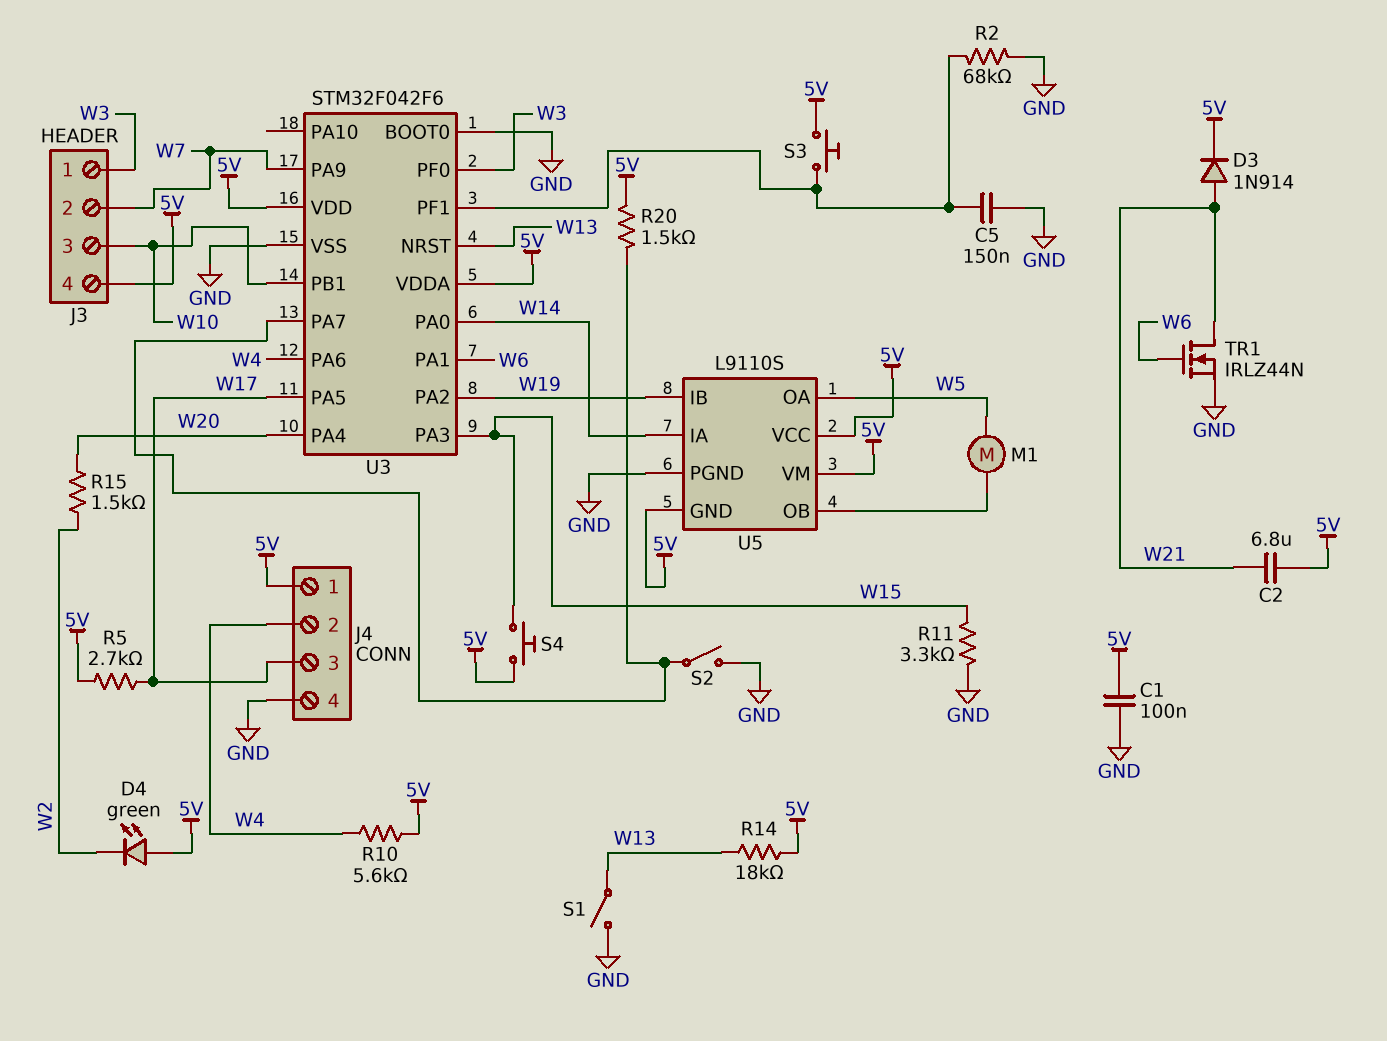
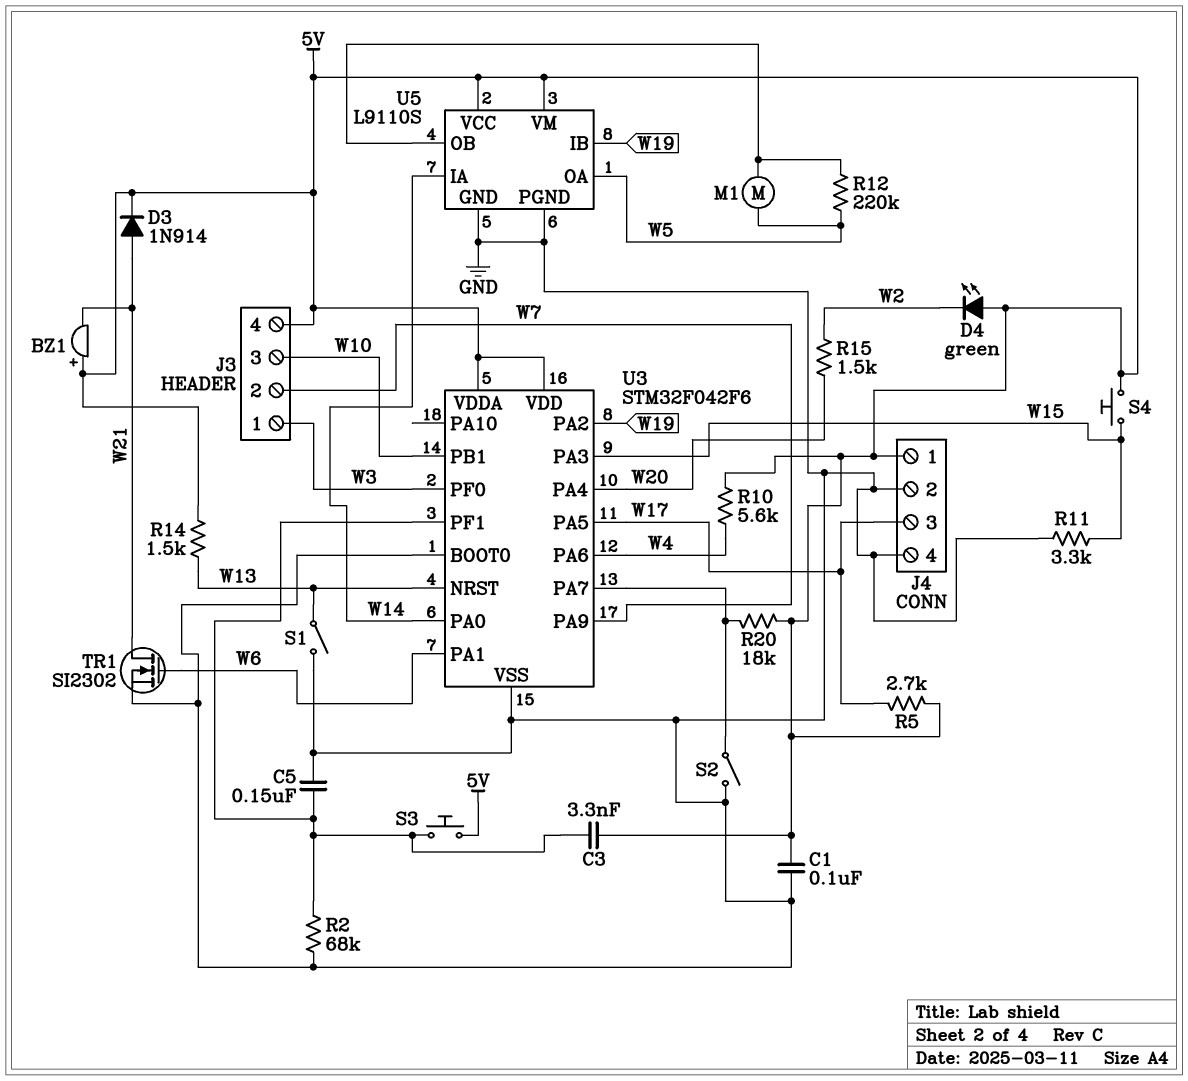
BZ1: none -> buzzer (plus 5V, minus W21)
C2: 6.8uF (5V, W21) -> none
C3: none -> 3.3nF (5V, U3/PF1)
J4 pin 2: W4 -> GND
R12: none -> 220k (U5/OB, W5)
R14: 18k (5V, W13) -> 1.5k (5V, W13)
R20: 1.5k (5V, U3/PA7) -> 18k (5V, U3/PA7)
TR1: NMOS IRLZ44N (G W6, D W21, S GND) -> NMOS SI2302 (G W6, D W21, S GND)
U5 pin GND: 5V -> GND

